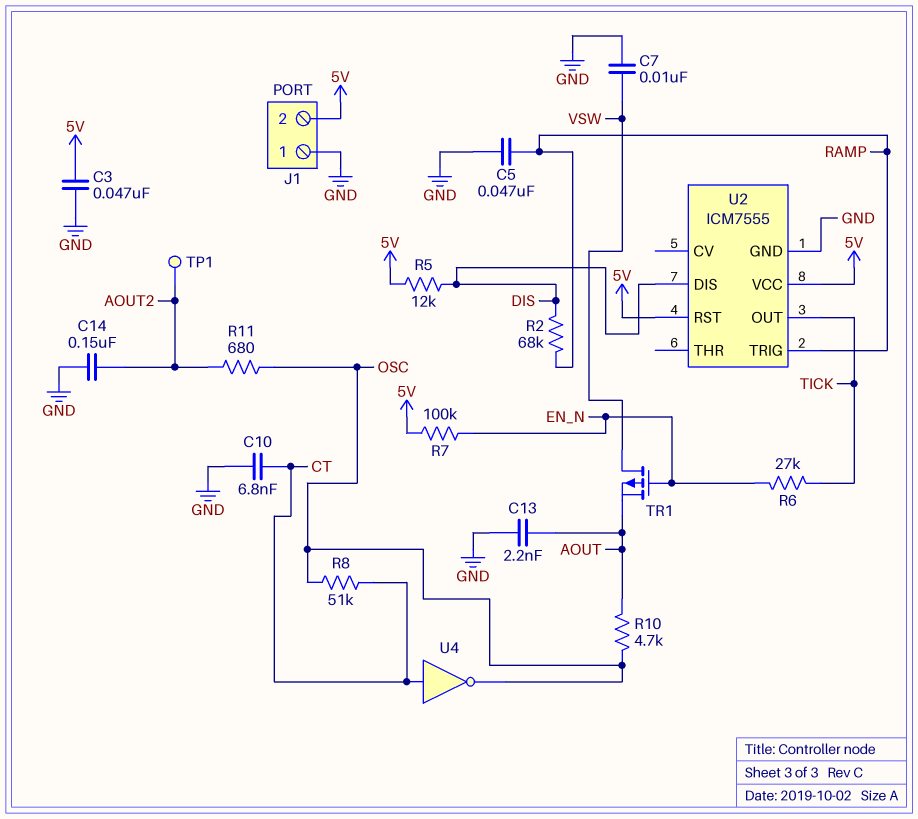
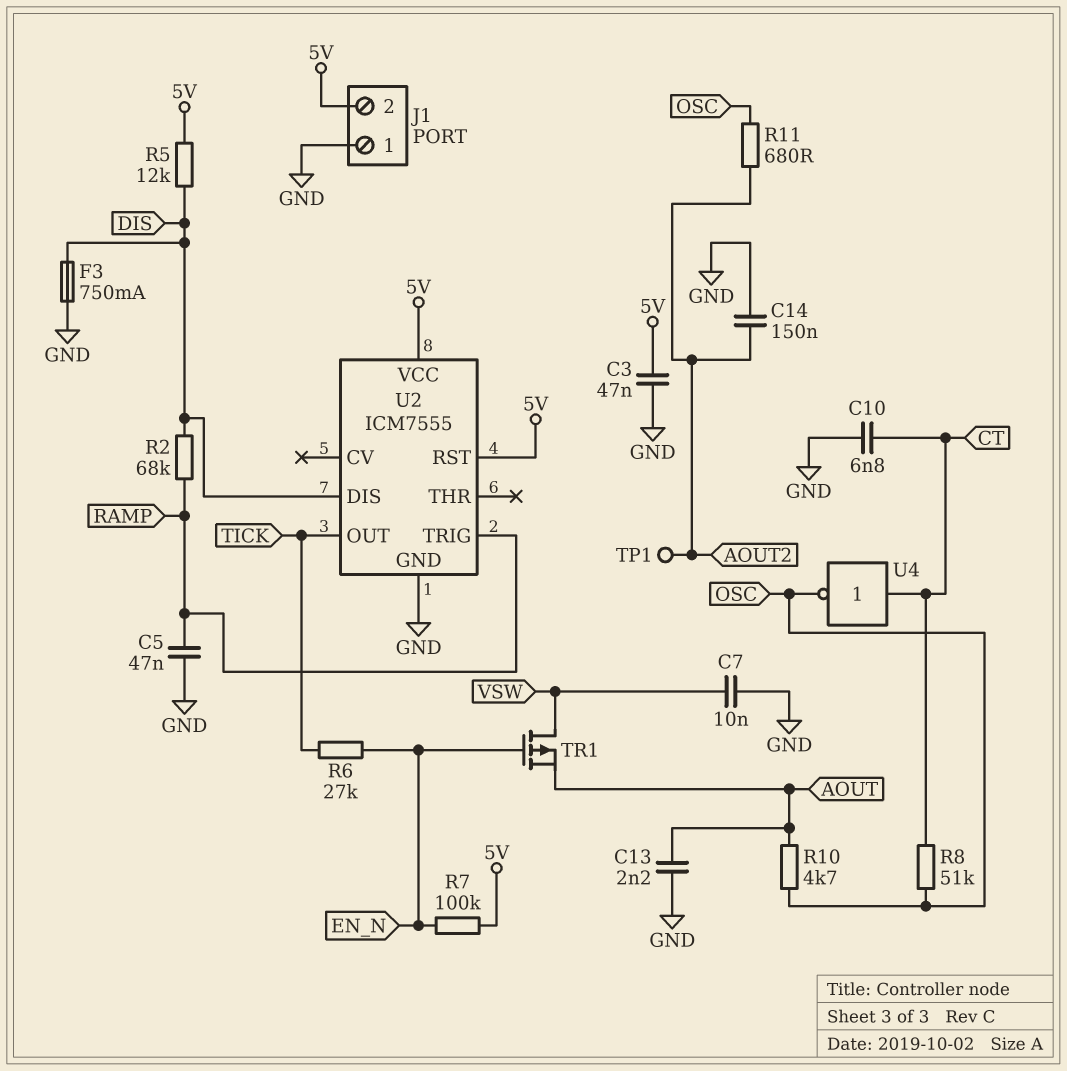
F3: none -> 750mA (DIS, GND)

